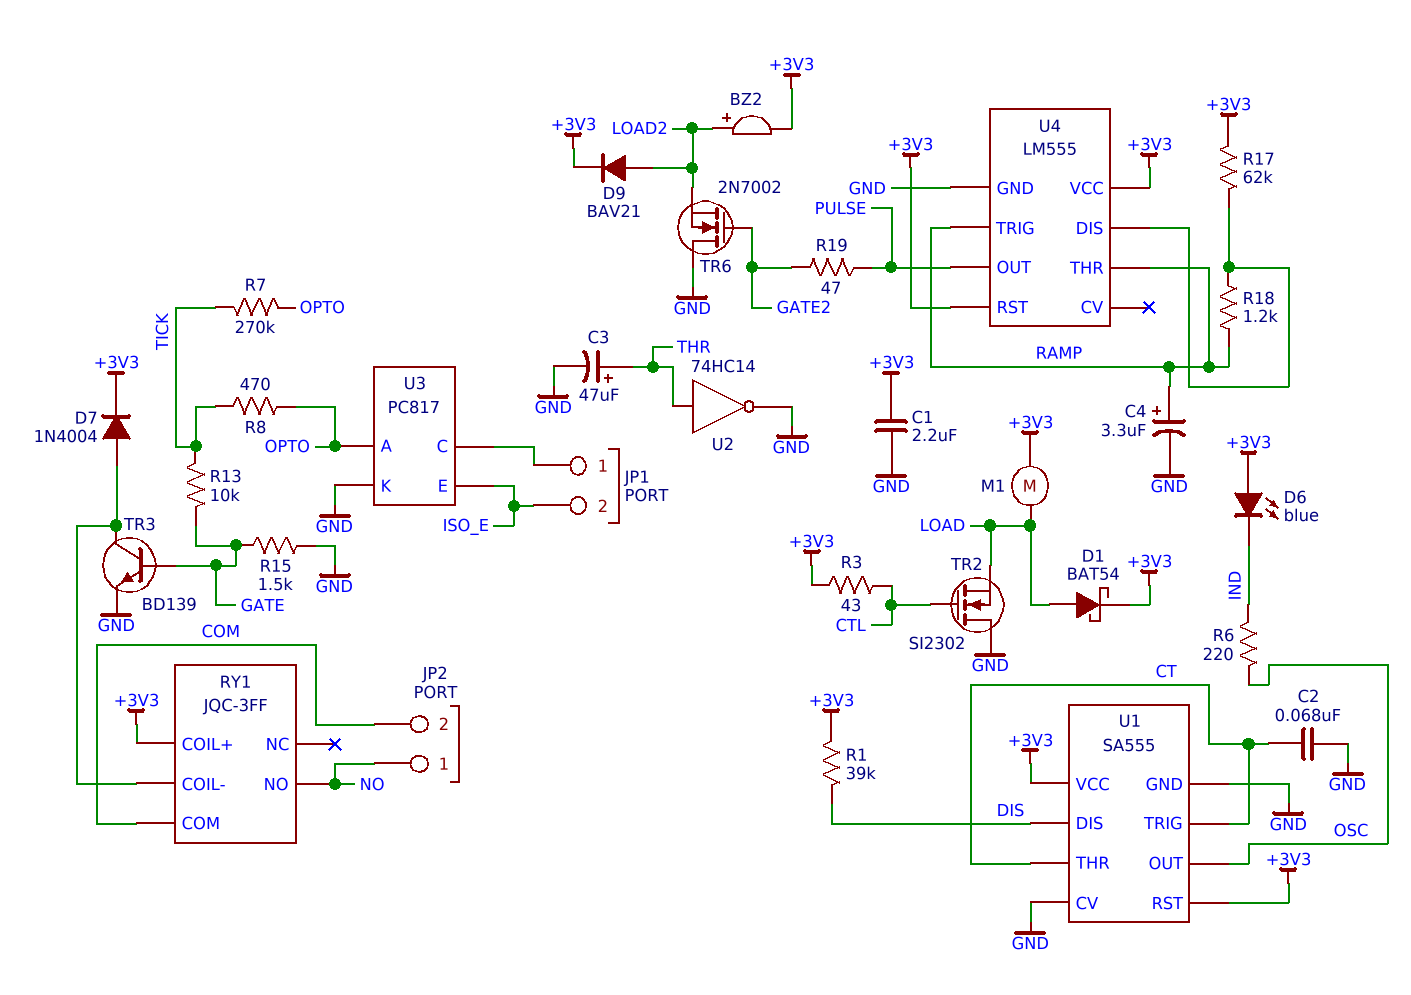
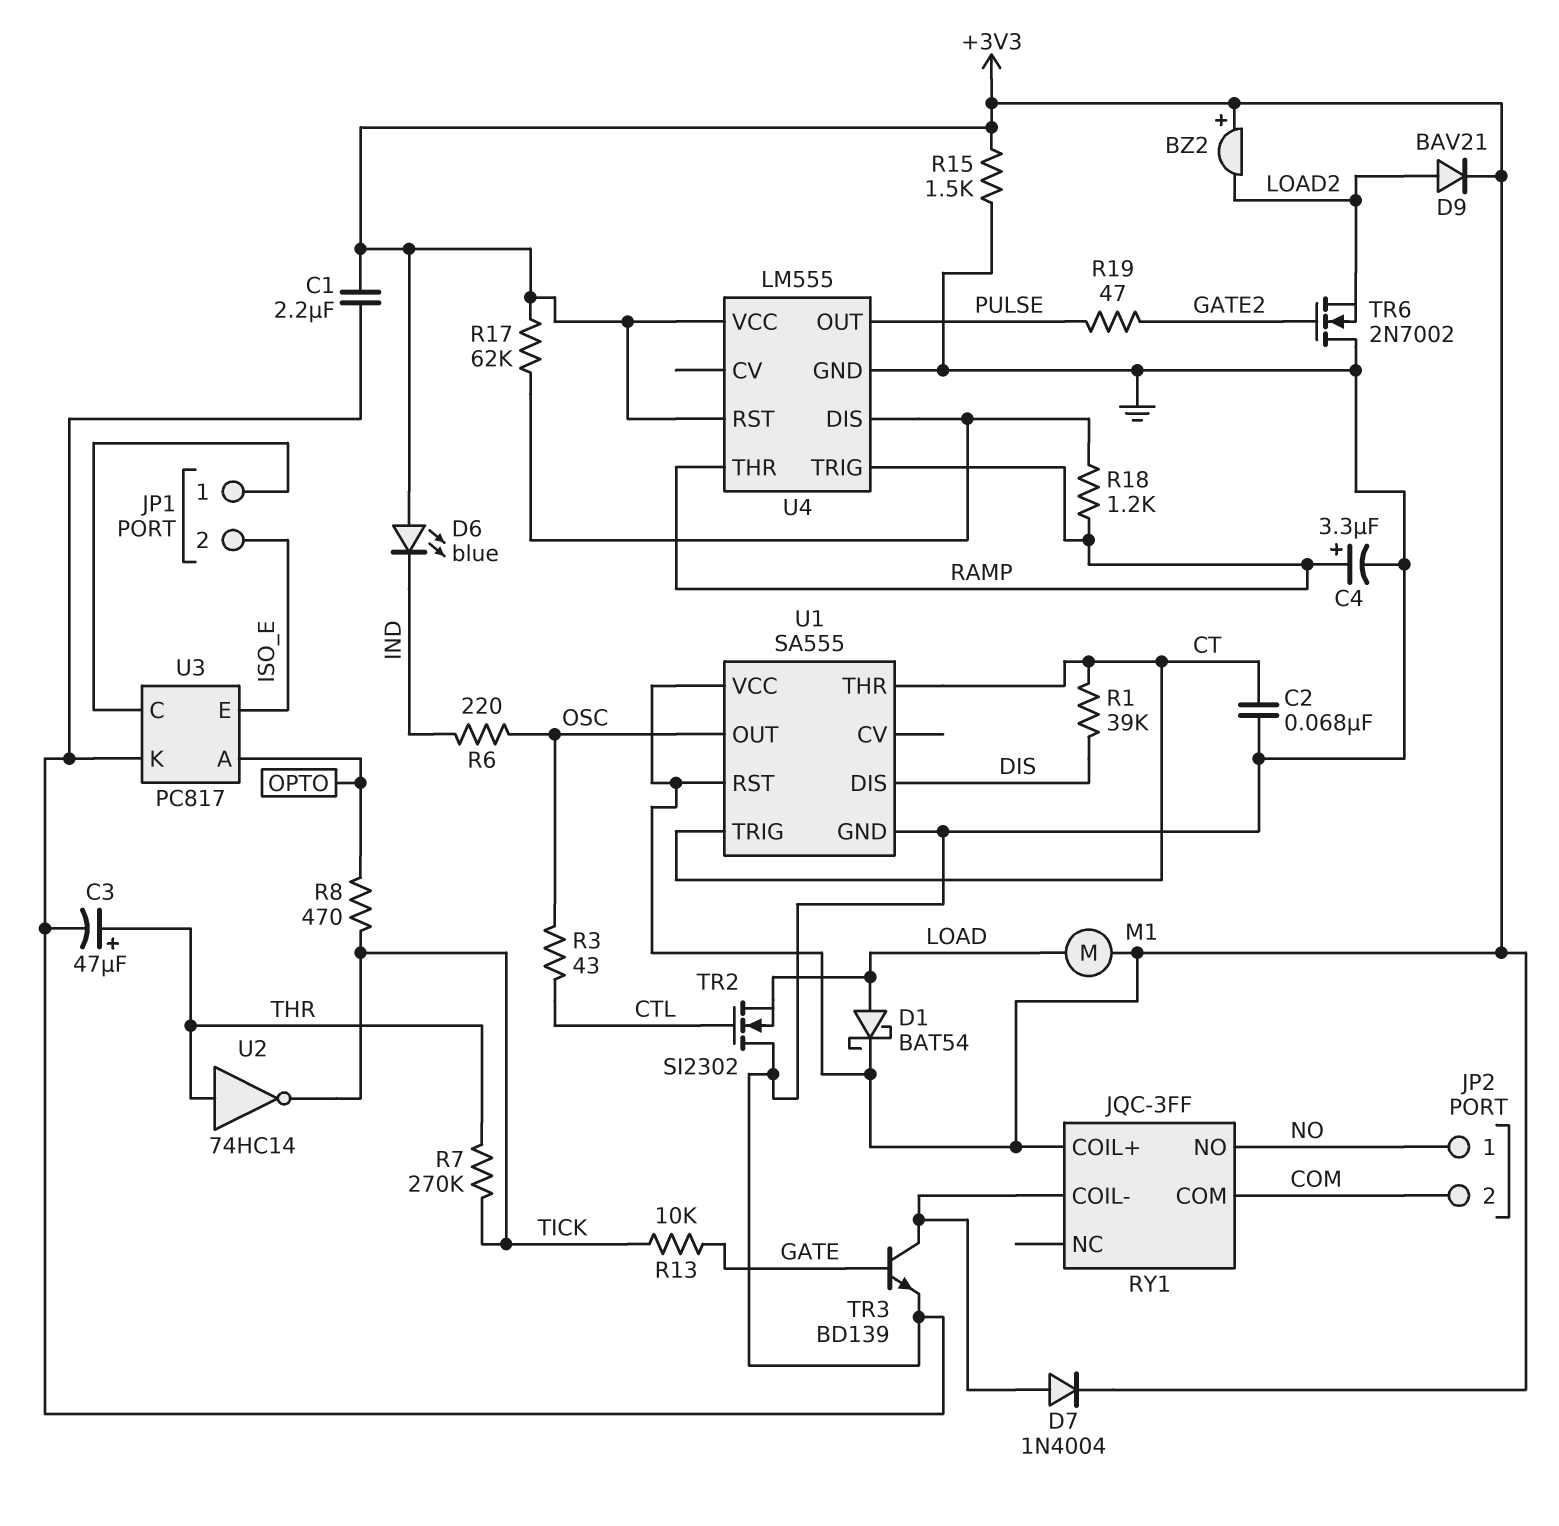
BZ2: buzzer (plus LOAD2, minus +3V3) -> buzzer (plus +3V3, minus LOAD2)
R1: 39k (+3V3, DIS) -> 39k (CT, DIS)
R3: 43 (+3V3, CTL) -> 43 (CTL, OSC)
R7: 270k (OPTO, TICK) -> 270k (THR, TICK)
R15: 1.5k (GATE, GND) -> 1.5k (+3V3, GND)
U1 pin CV: GND -> none
U2: NOT 74HC14 (in THR, out GND) -> NOT 74HC14 (in THR, out TICK)

